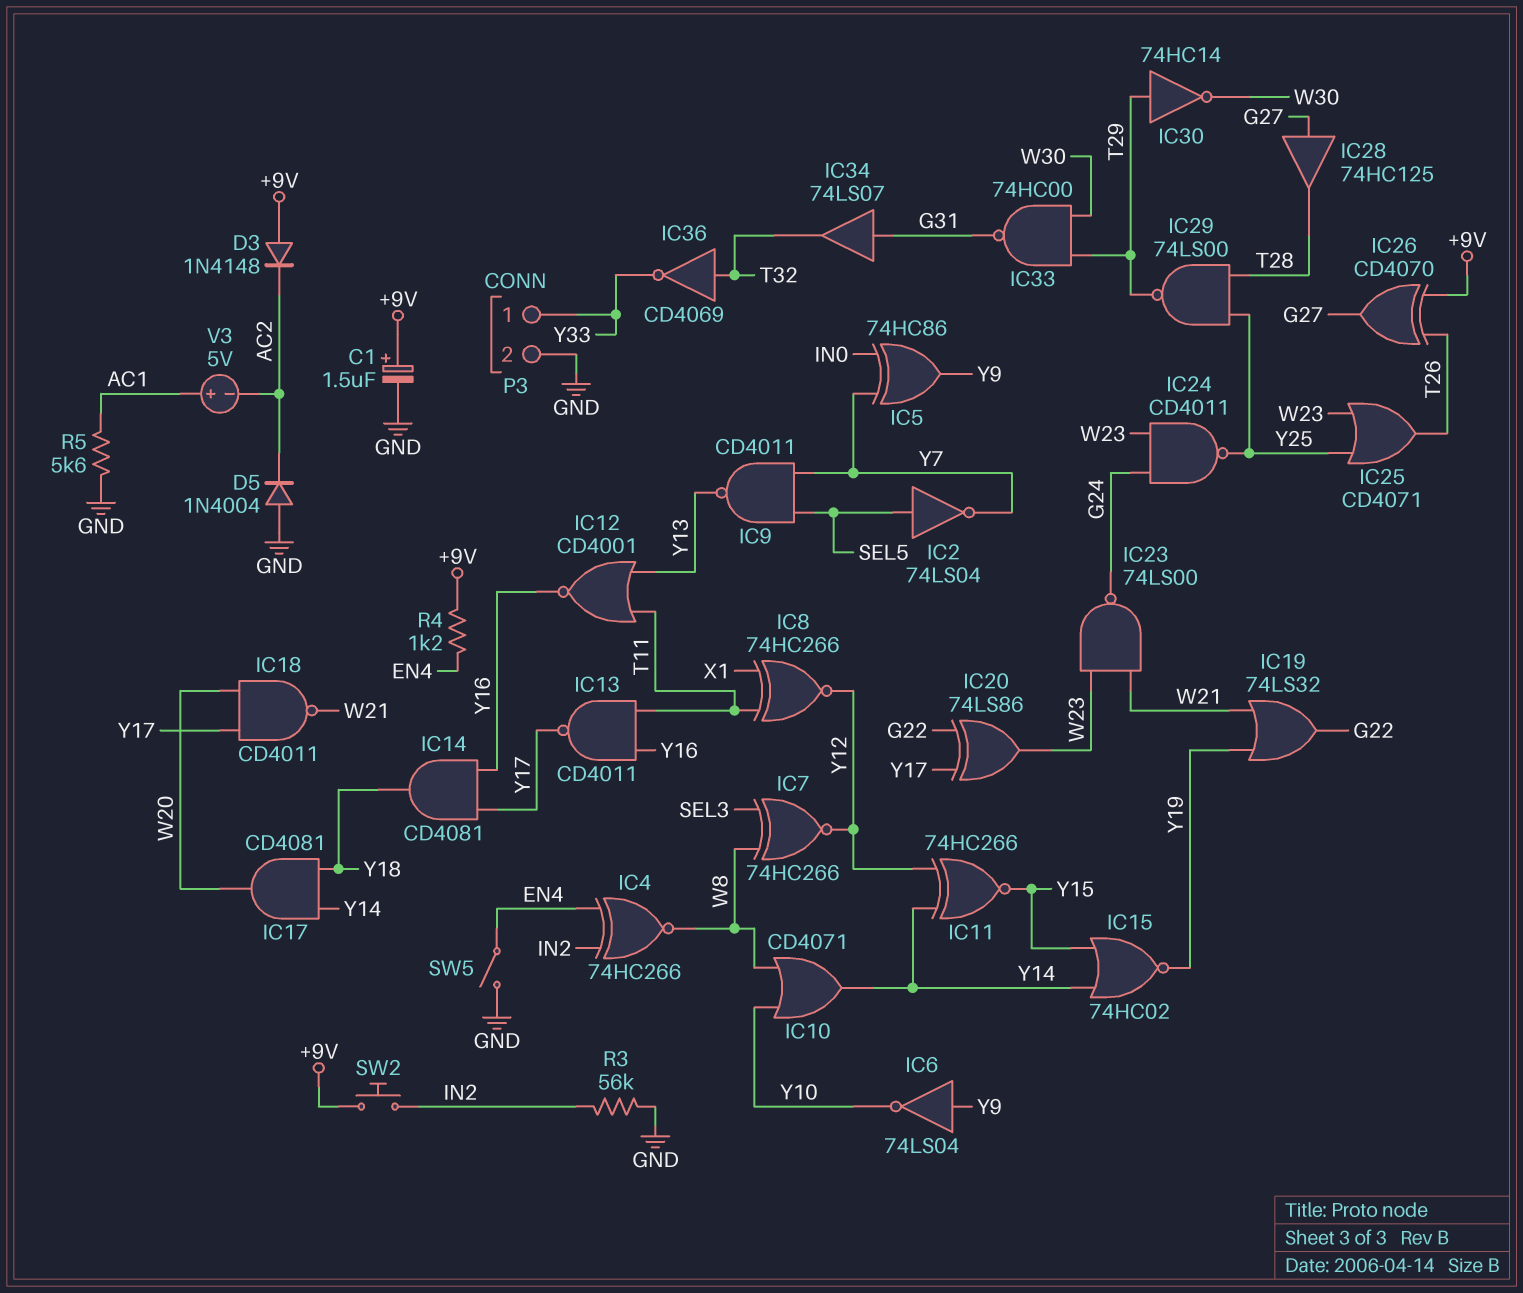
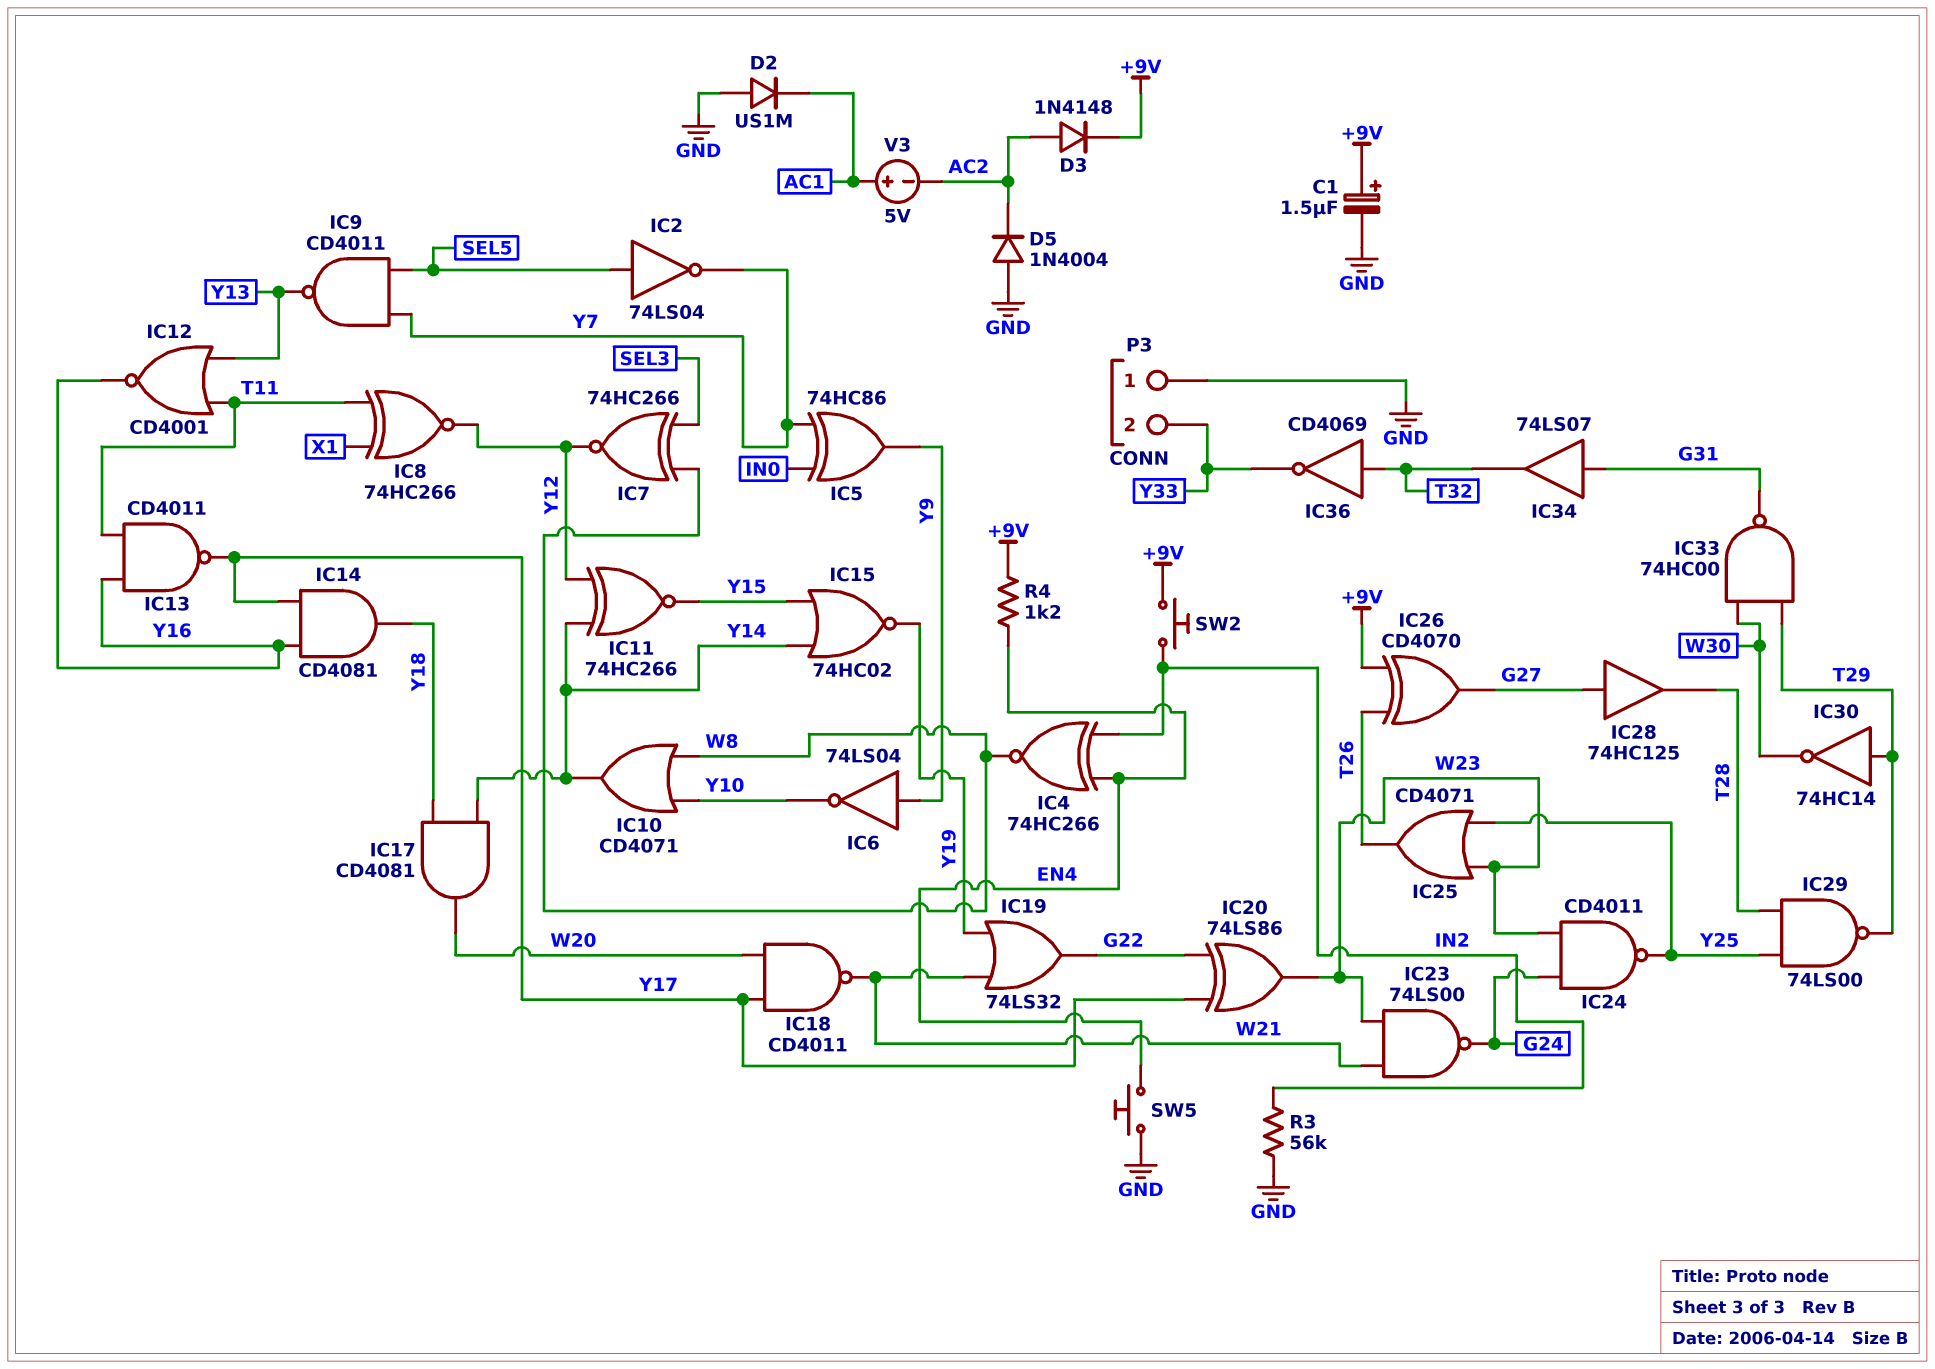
D2: none -> diode US1M (A GND, K AC1)
D3: diode 1N4148 (A +9V, K AC2) -> diode 1N4148 (A AC2, K +9V)
P3 pin 1: Y33 -> GND
P3 pin 2: GND -> Y33
R5: 5.6k (AC1, GND) -> none
SW5: switch (EN4, GND) -> button (EN4, GND)

